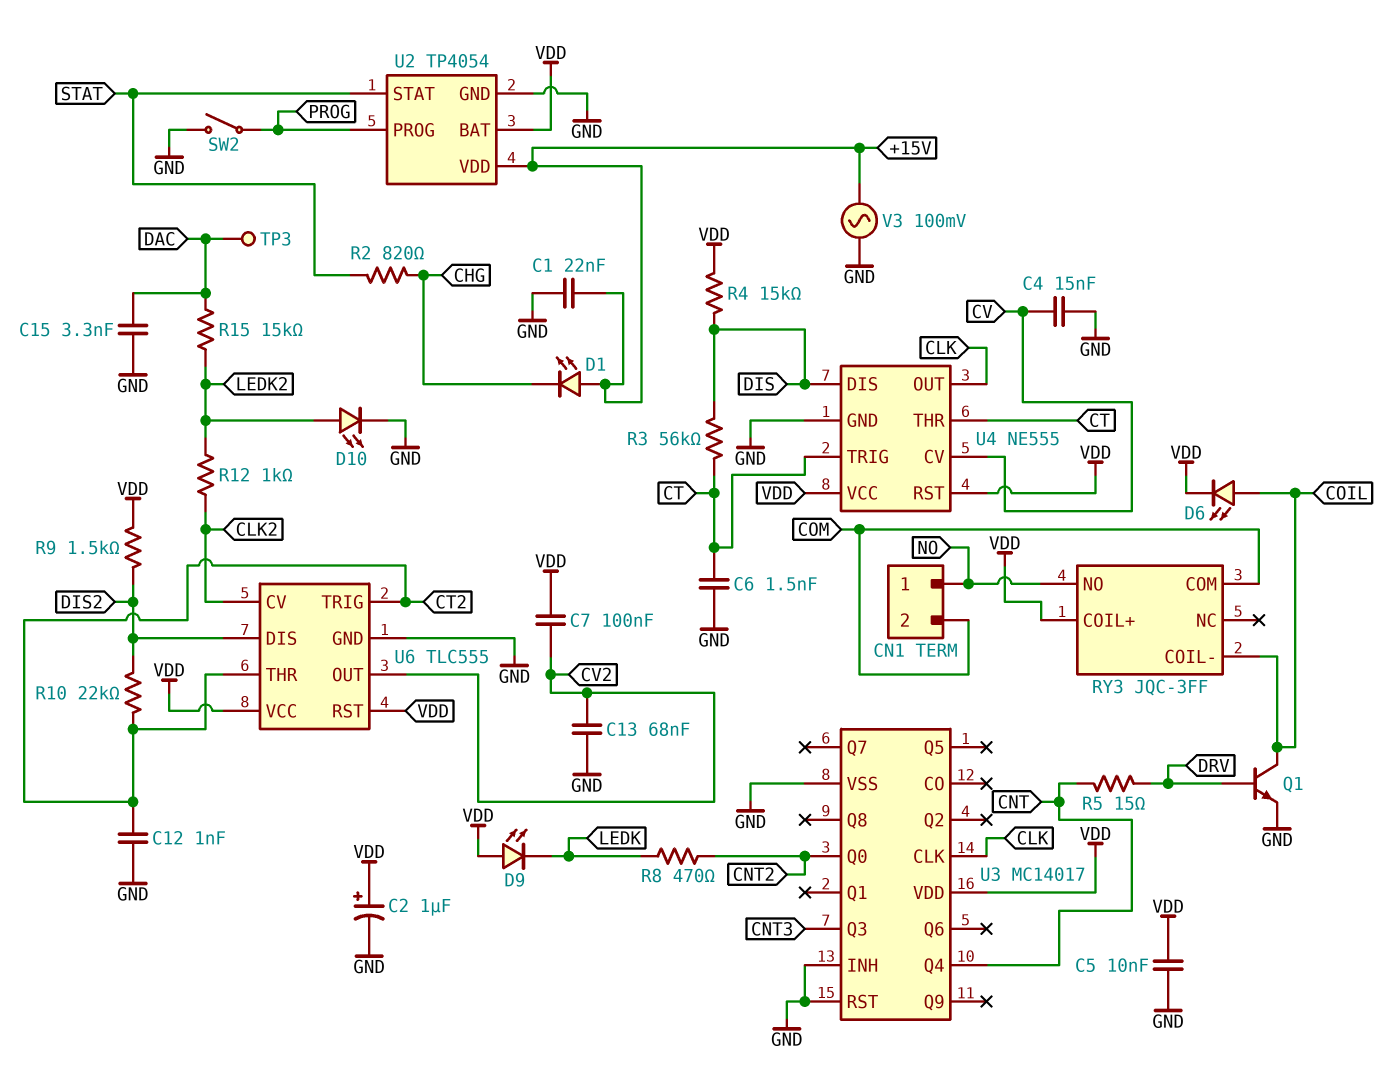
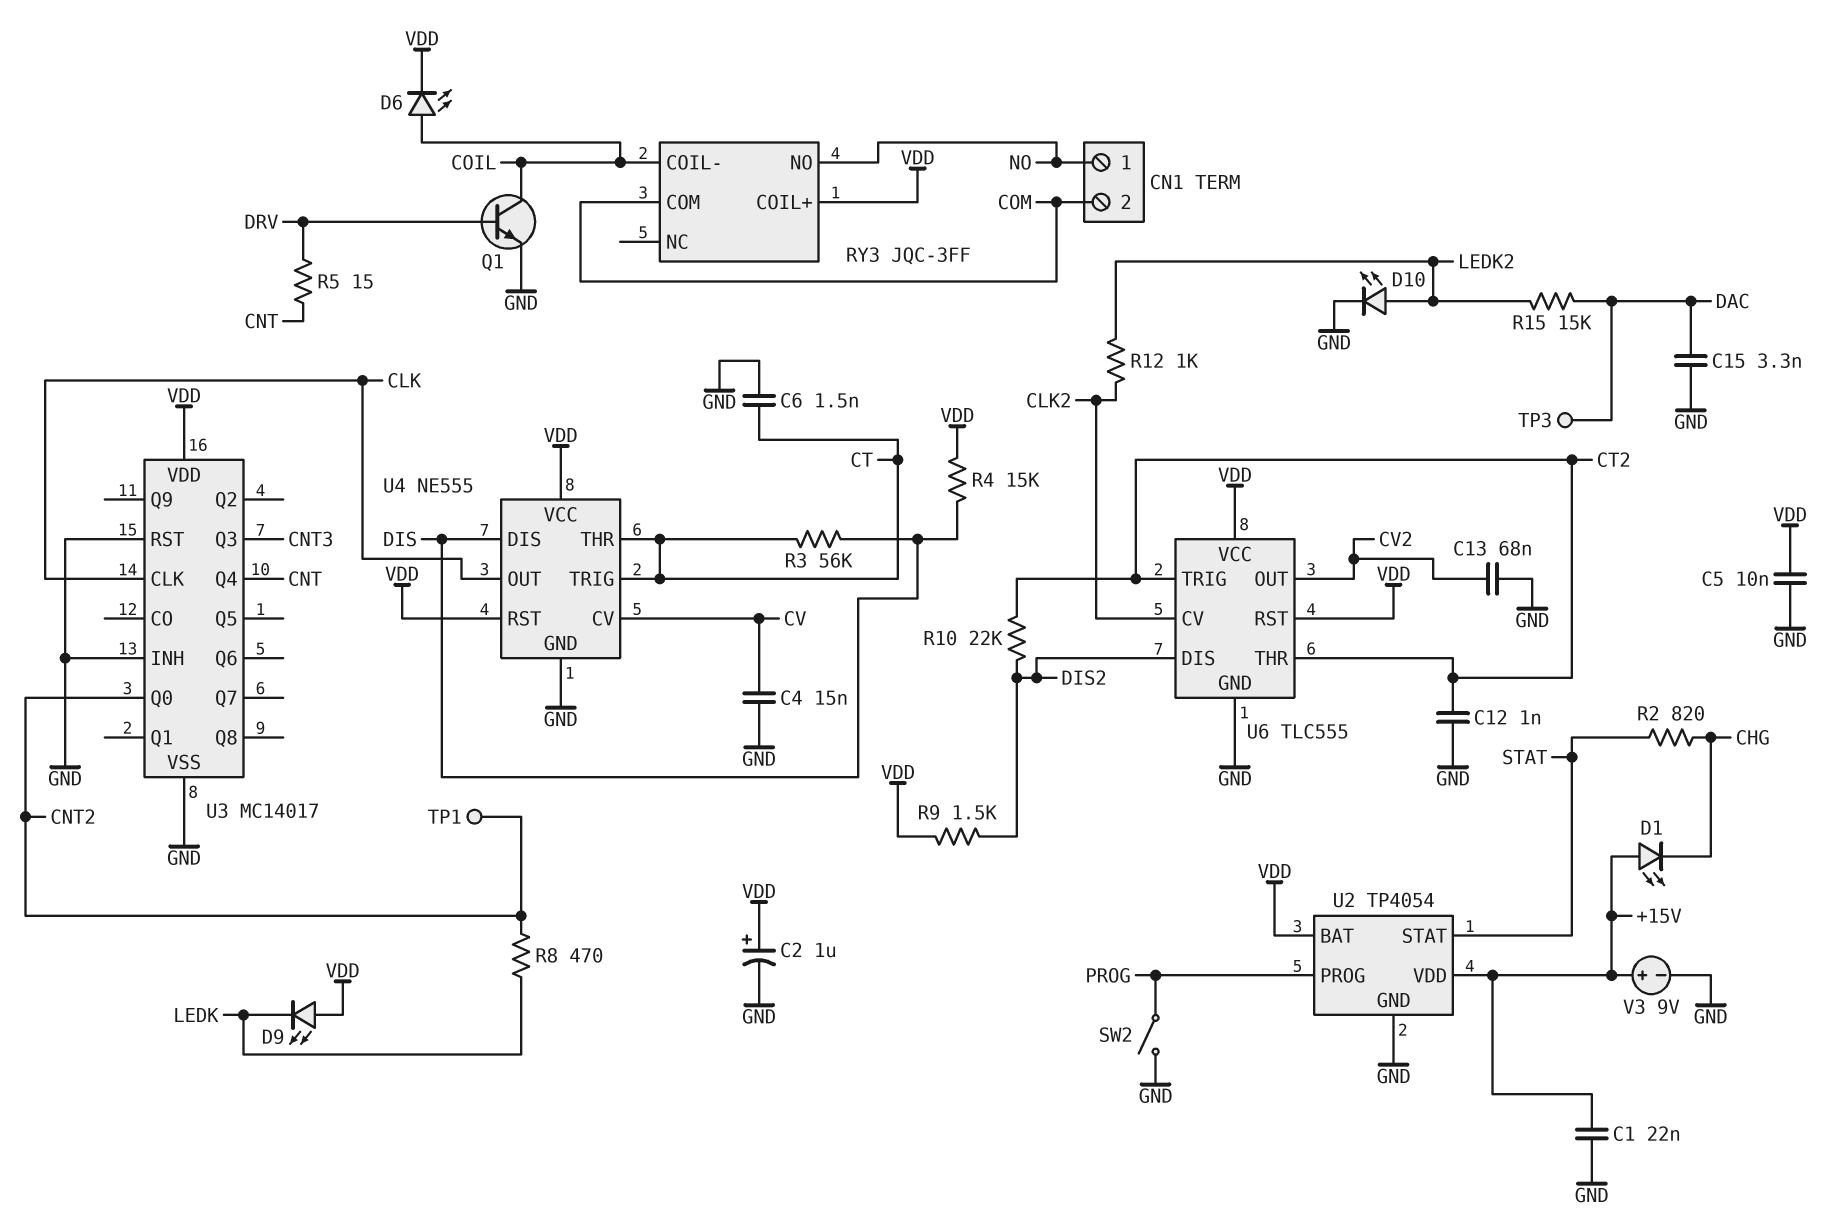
C7: 100nF (CV2, VDD) -> none
TP1: none -> test point (CNT2)
V3: AC 100mV (+15V, GND) -> 9V (plus +15V, minus GND)

